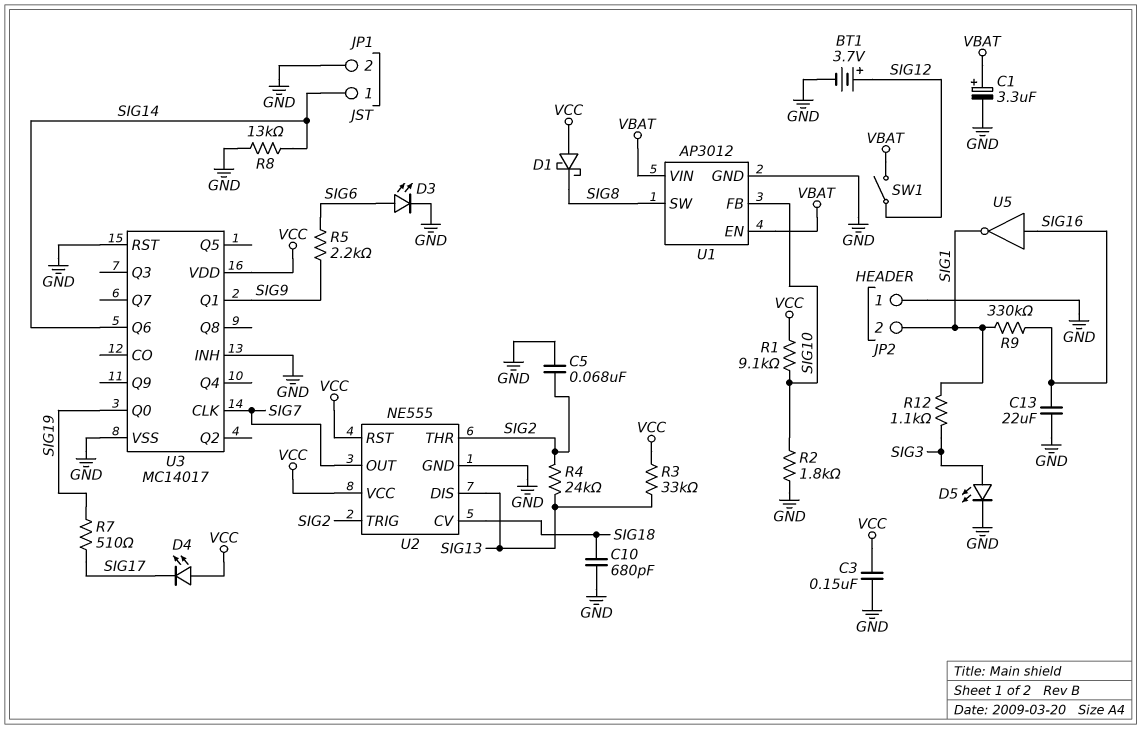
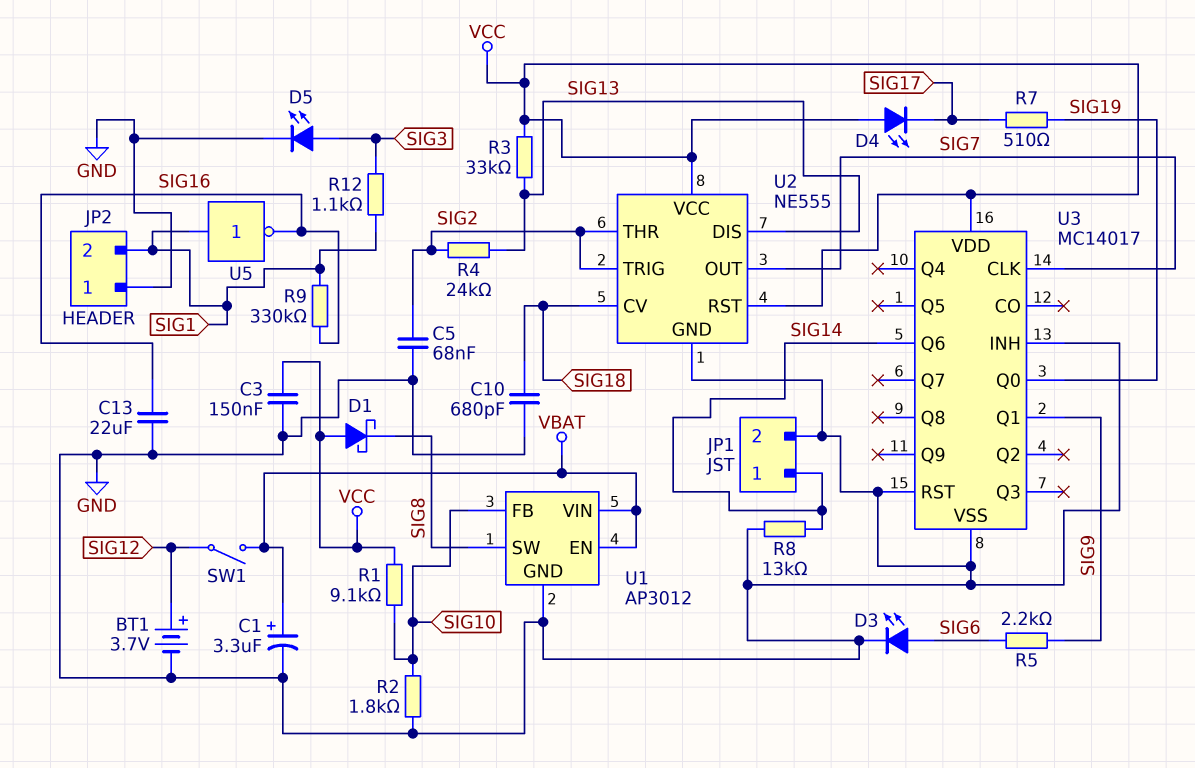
U5: NOT (in SIG16, out SIG1) -> NOT (in SIG1, out SIG16)

